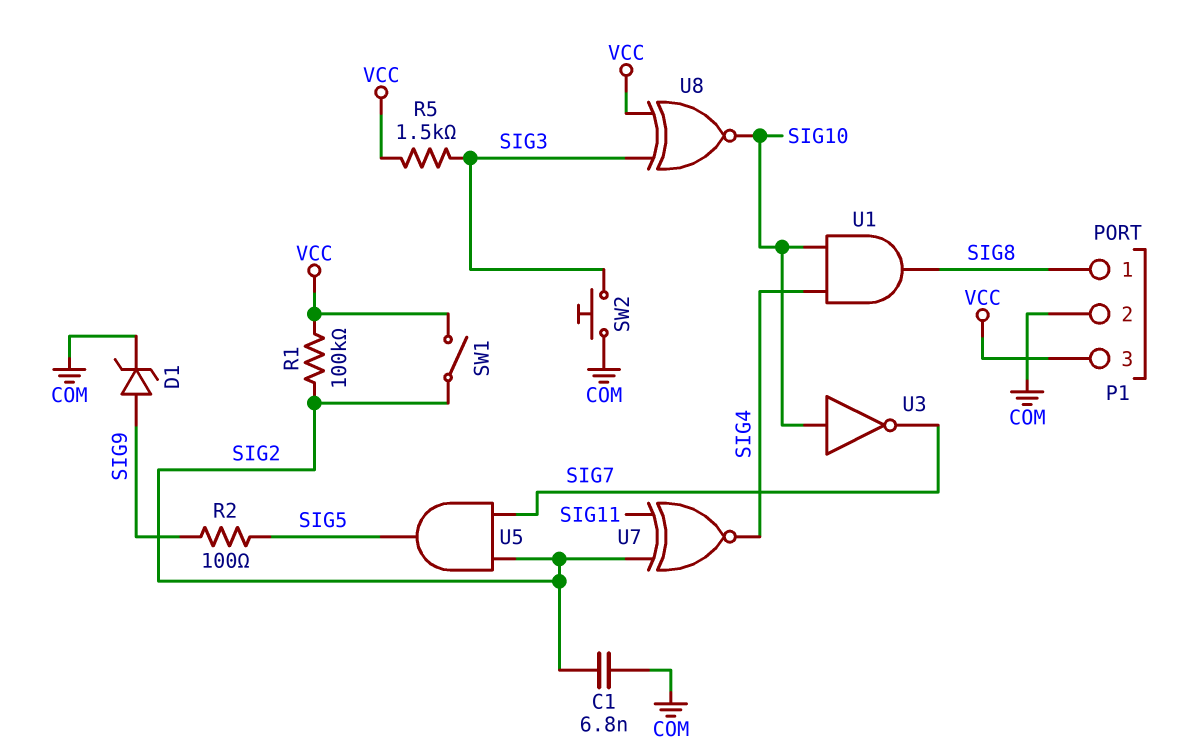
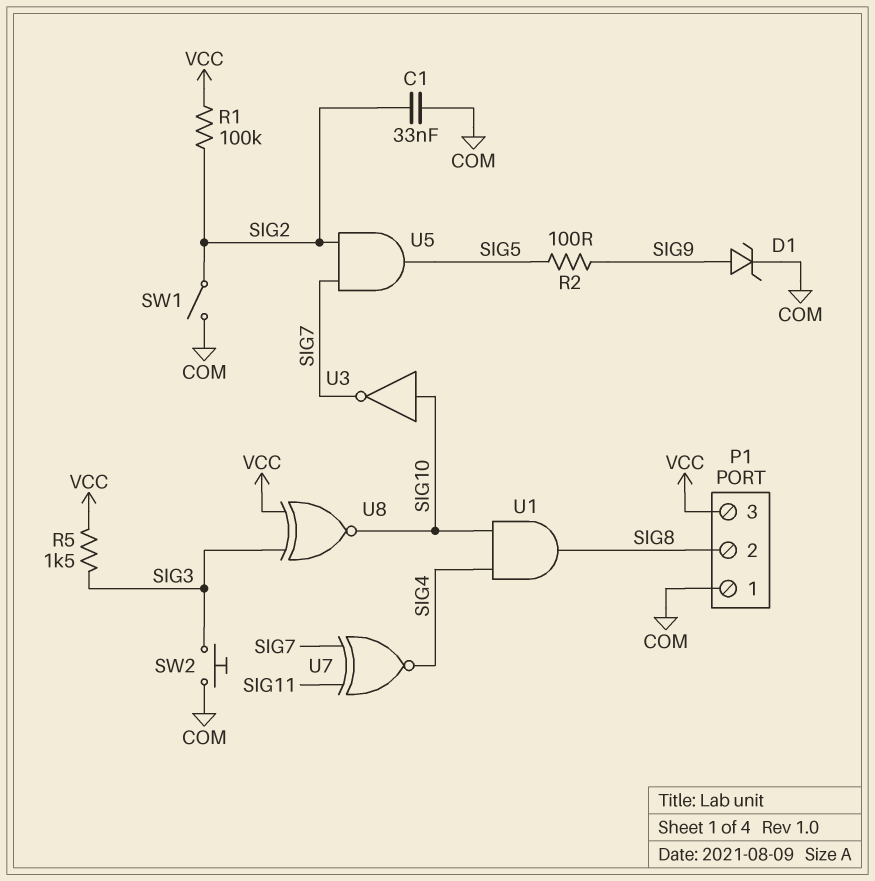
C1: 6.8nF (COM, SIG2) -> 33nF (COM, SIG2)
P1 pin 1: SIG8 -> COM
P1 pin 2: COM -> SIG8
SW1: switch (SIG2, VCC) -> switch (COM, SIG2)
U7: XNOR (in SIG2, in SIG11, out SIG4) -> XNOR (in SIG7, in SIG11, out SIG4)

